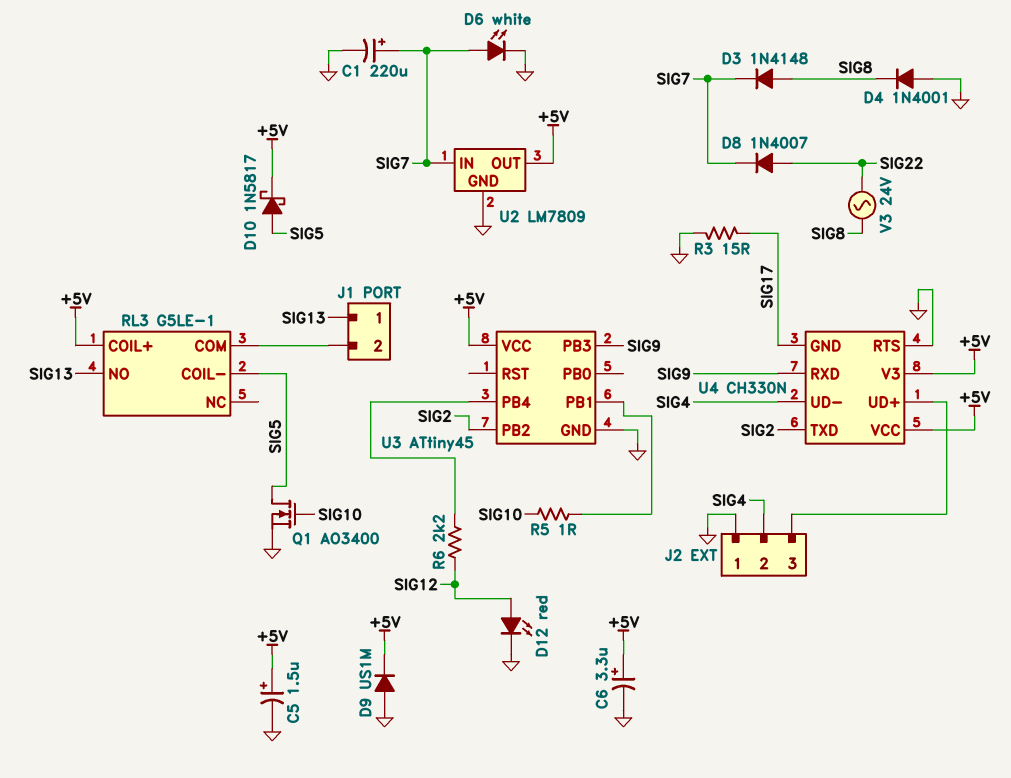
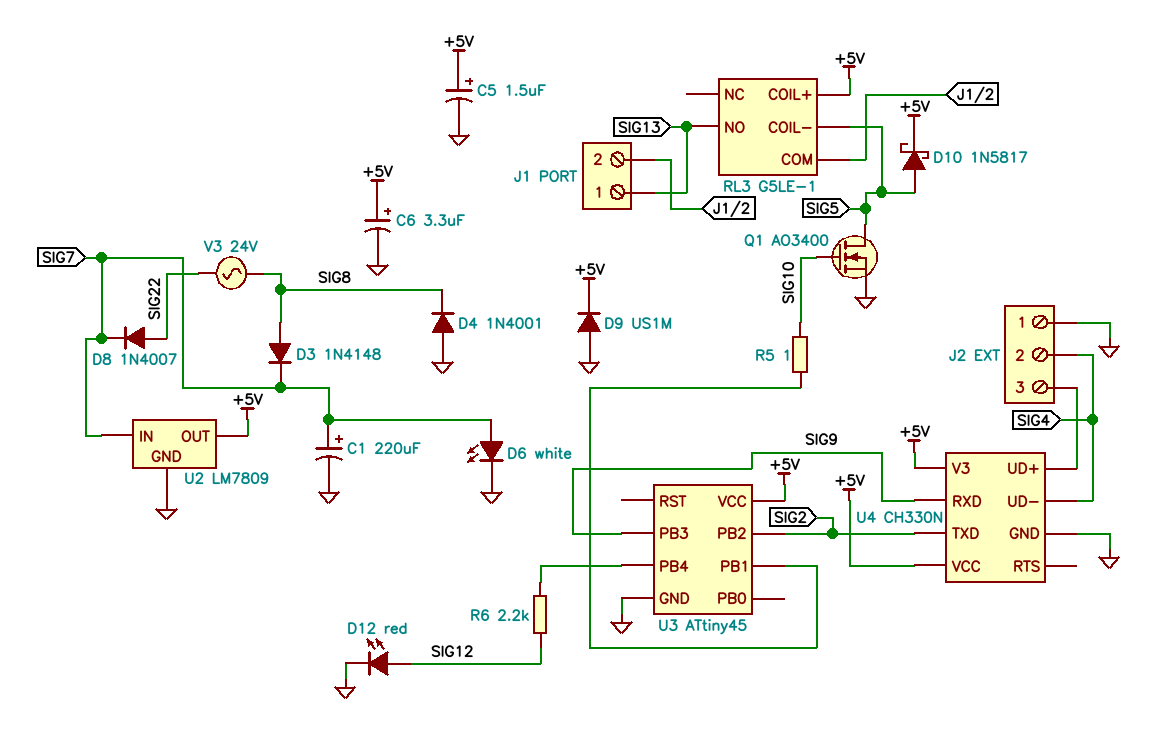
R3: 15 (GND, SIG17) -> none
U4 pin GND: SIG17 -> GND
U4 pin RTS: GND -> none

